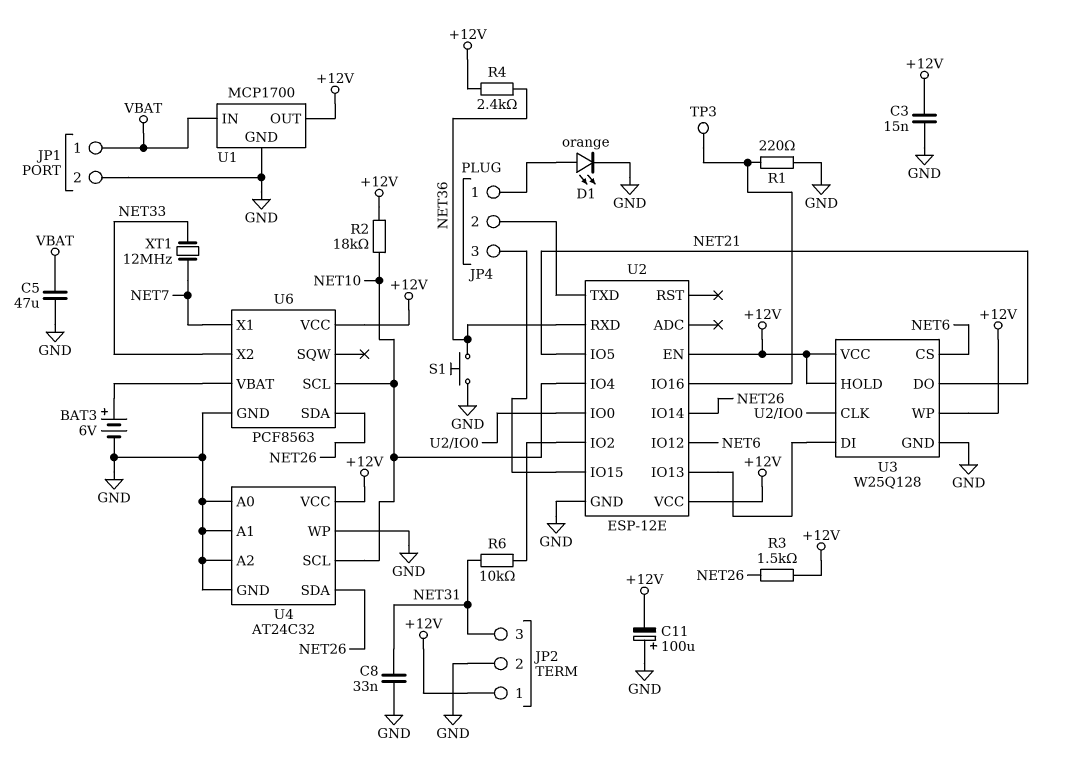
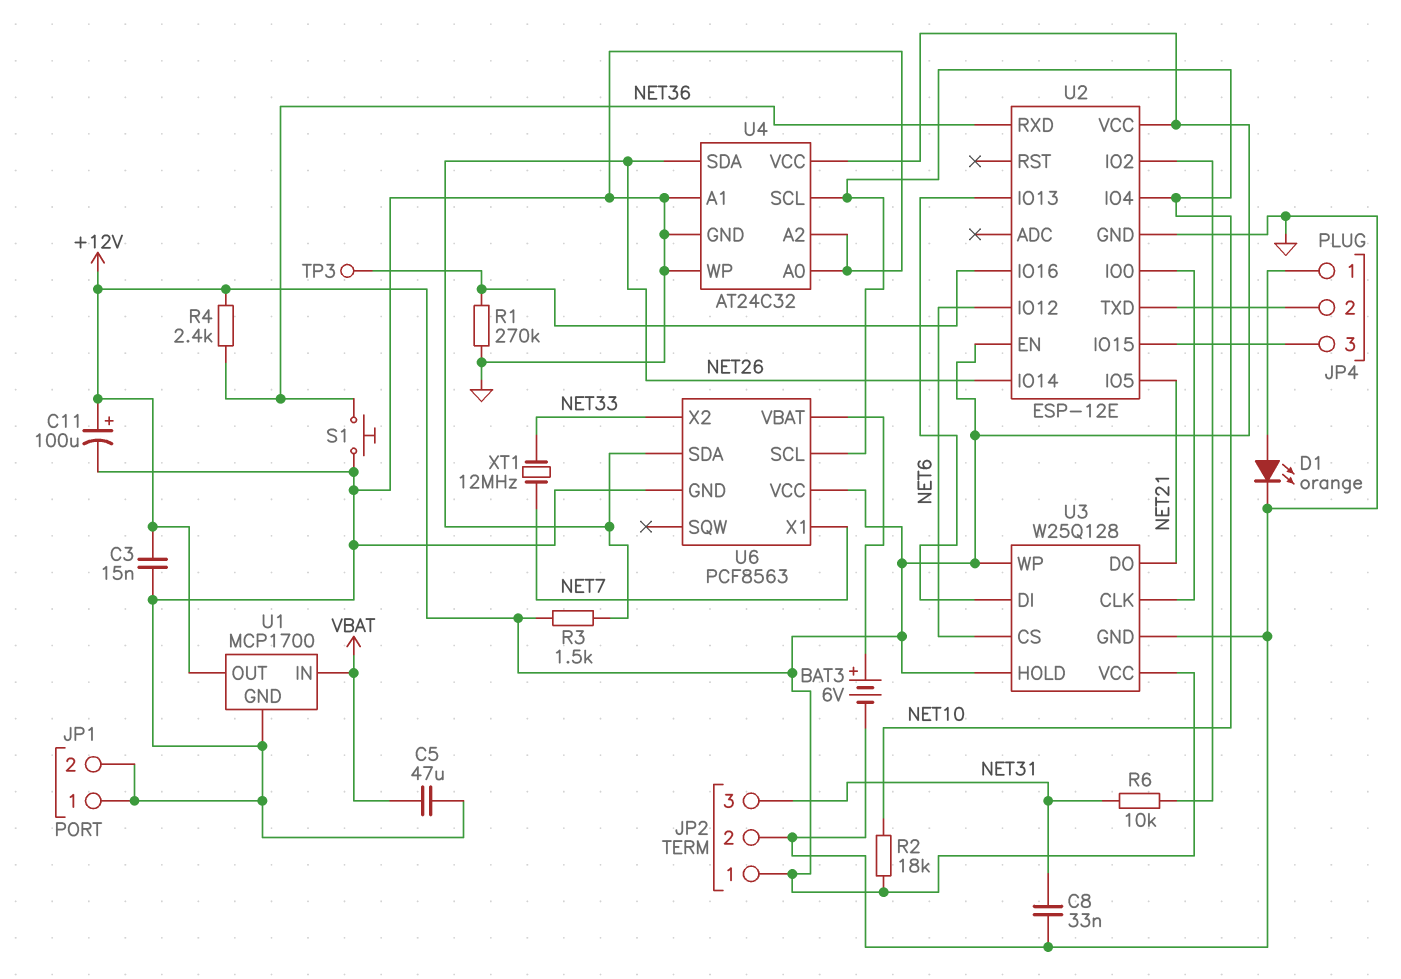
C11: 100uF (plus GND, minus +12V) -> 100uF (plus +12V, minus GND)
JP1 pin 1: VBAT -> GND
R1: 220 (GND, U2/IO16) -> 270k (GND, U2/IO16)

